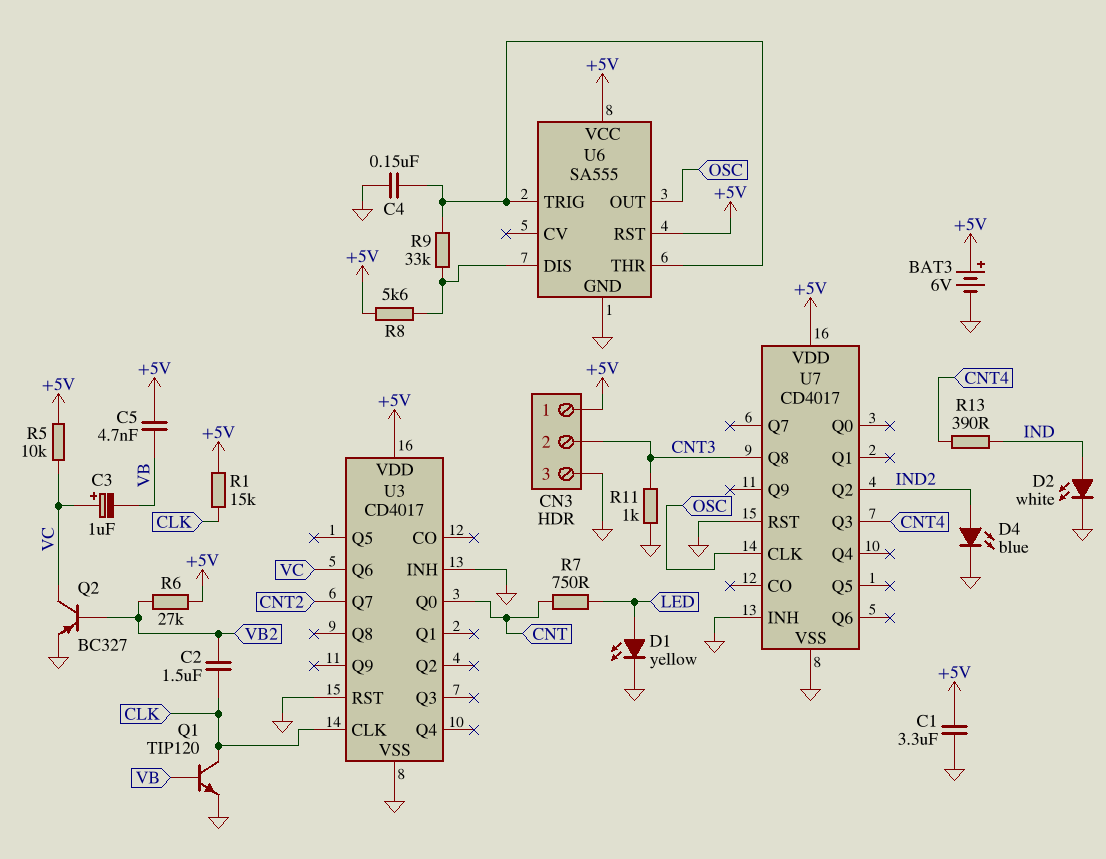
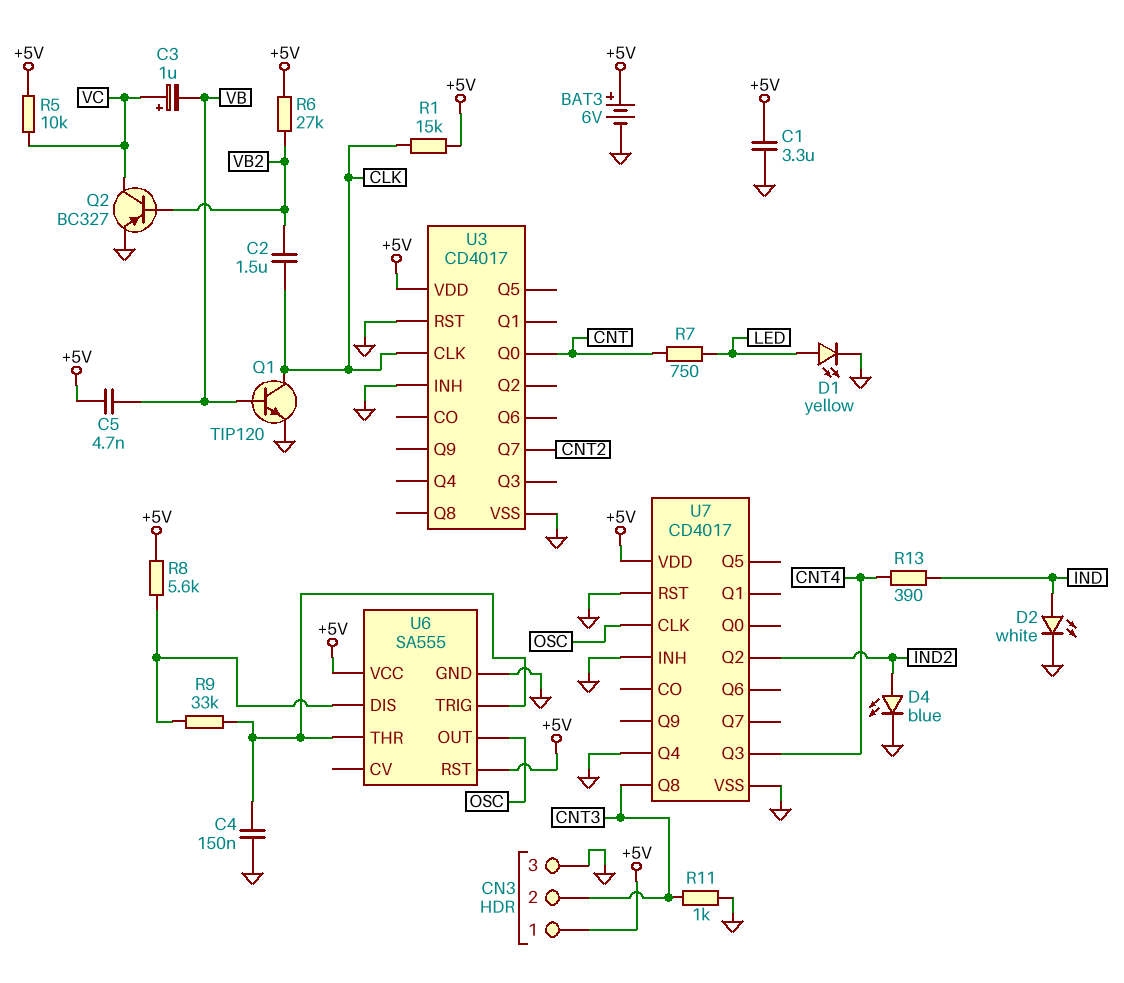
U3 pin Q6: VC -> none
U7 pin Q4: none -> GND

